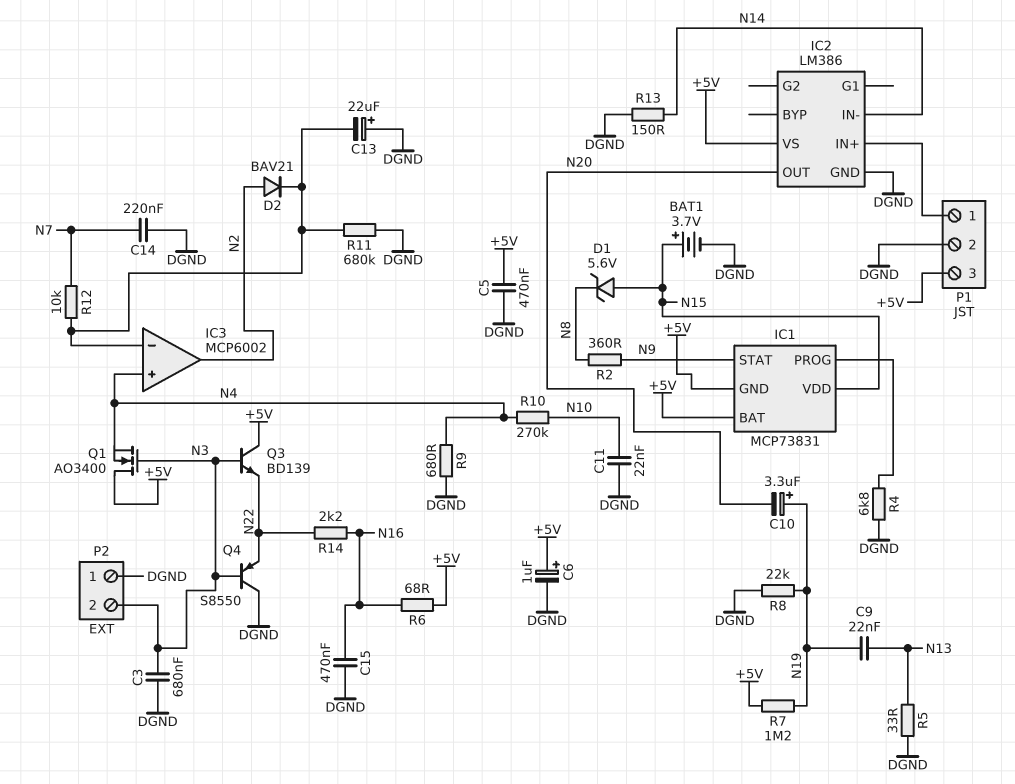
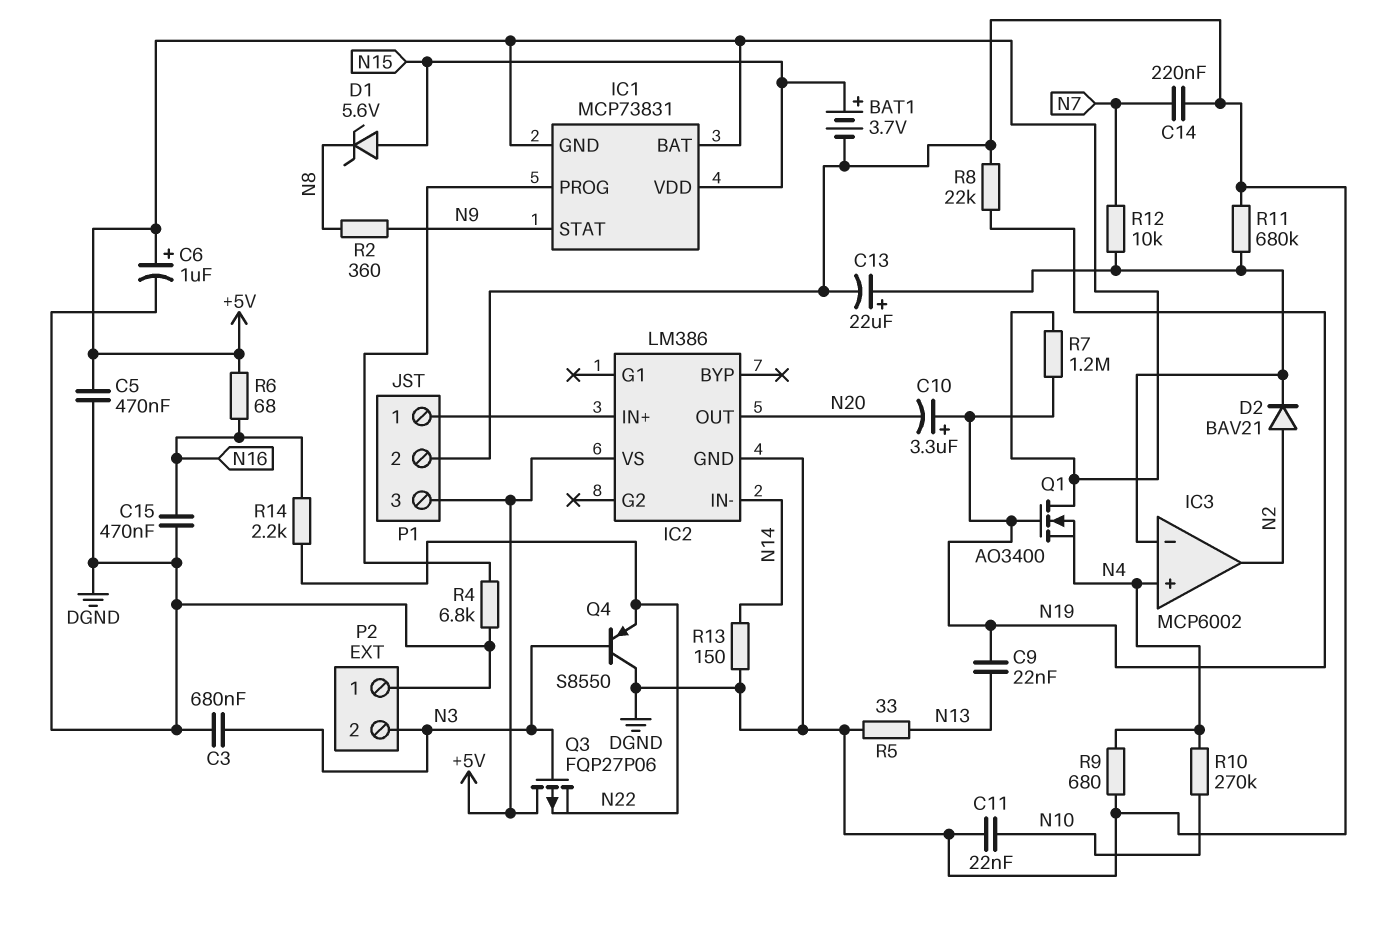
C13: 22uF (plus DGND, minus IC3/in-) -> 22uF (plus IC3/in-, minus DGND)
Q1: NMOS AO3400 (G N3, D +5V, S N4) -> NMOS AO3400 (G N19, D +5V, S N4)
Q3: NPN BD139 (B N3, C +5V, E N22) -> PMOS FQP27P06 (G N3, D +5V, S N22)

